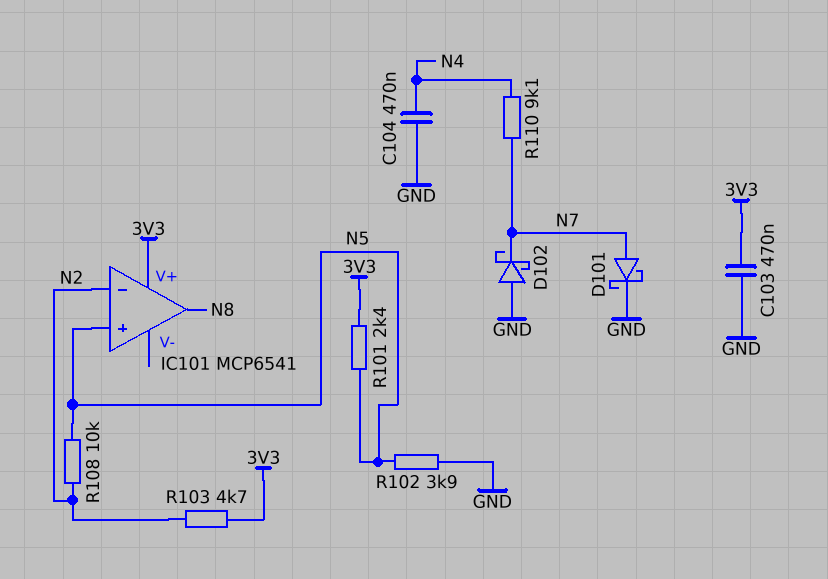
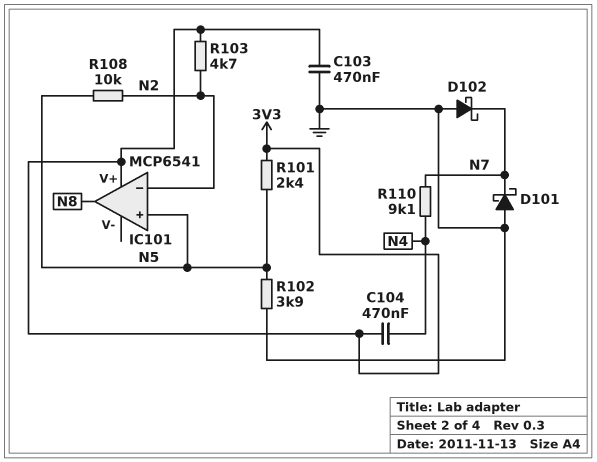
C104: 470nF (GND, N4) -> 470nF (3V3, N4)
D101: schottky (A N7, K GND) -> schottky (A GND, K N7)

